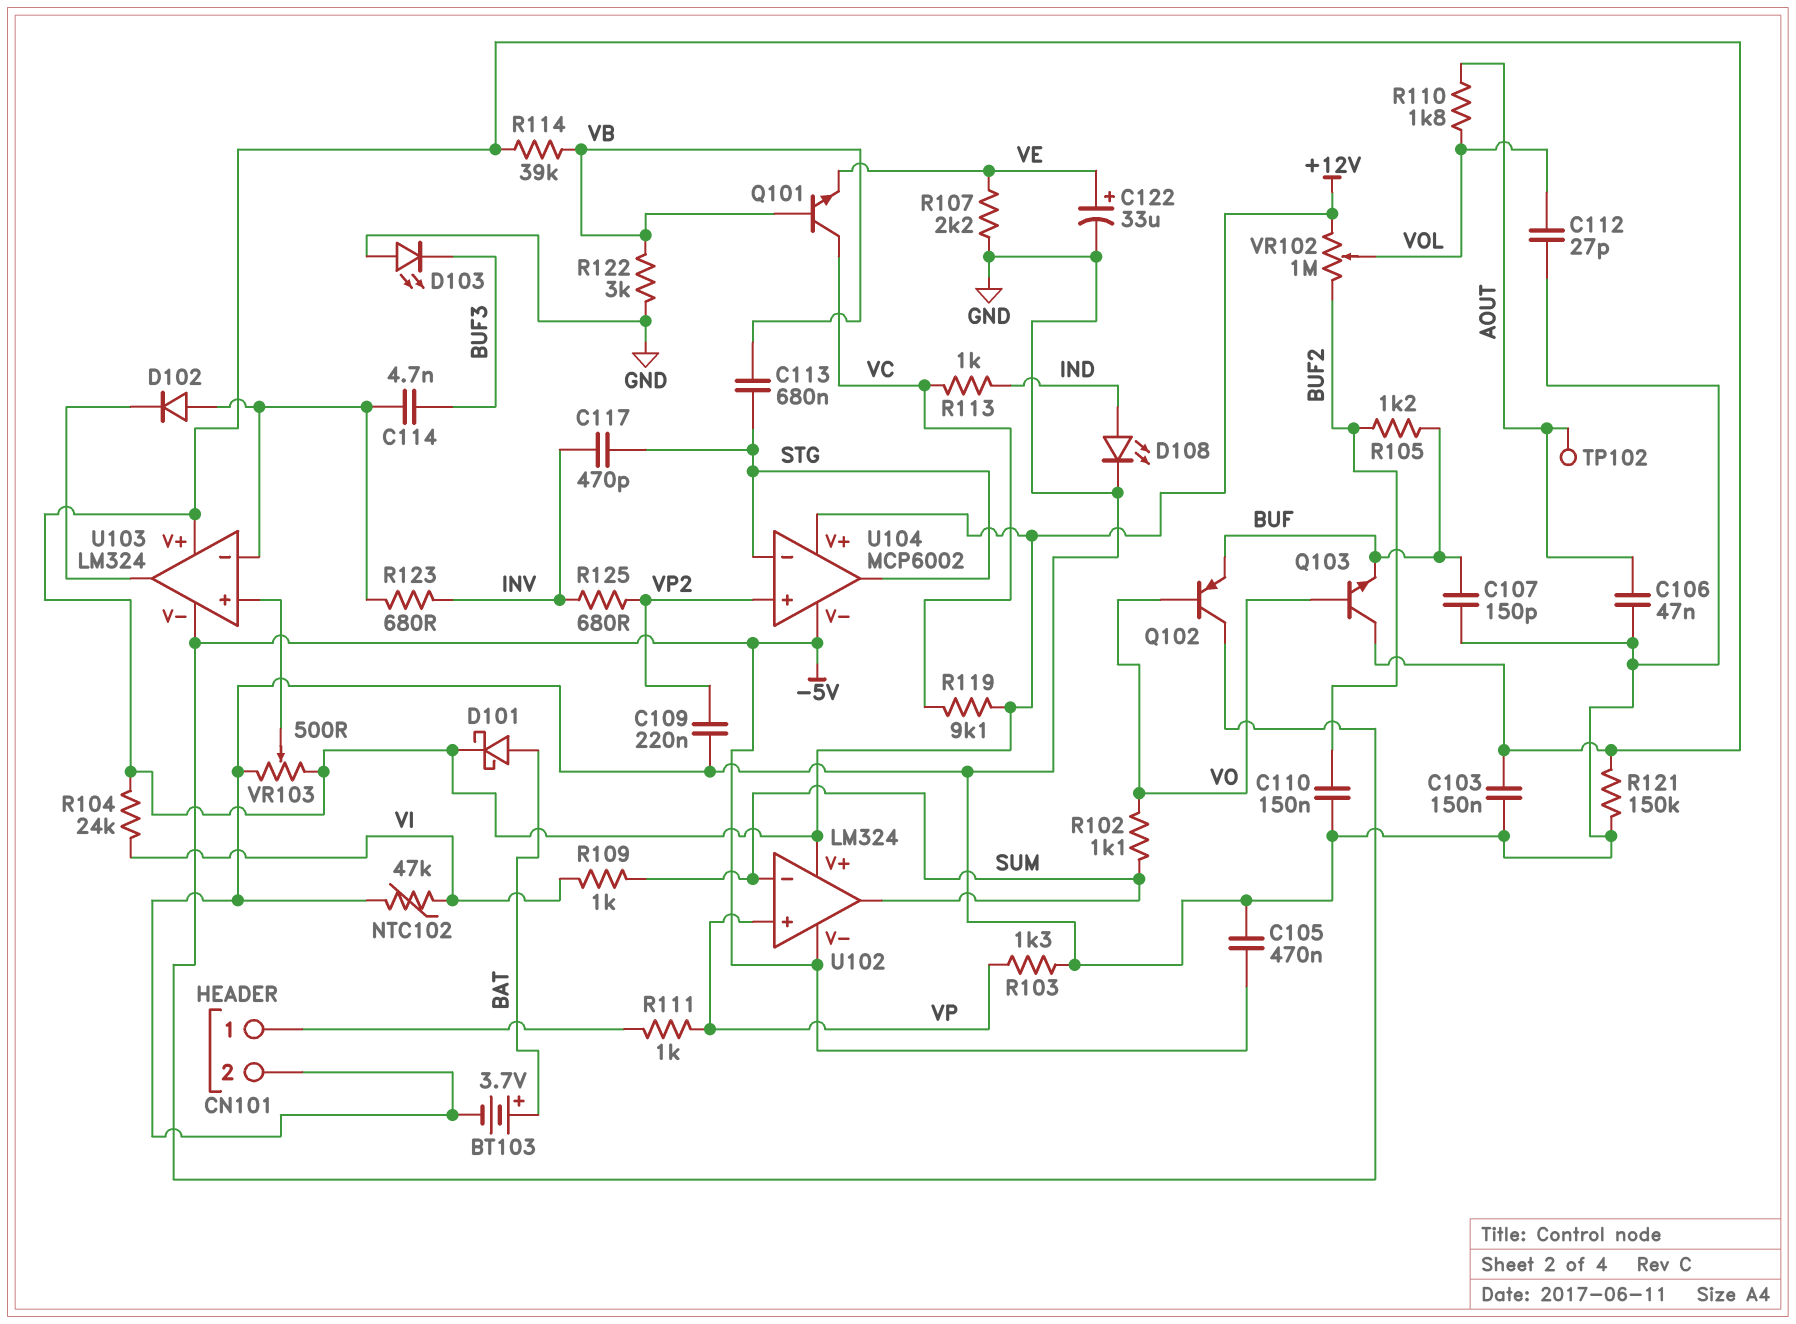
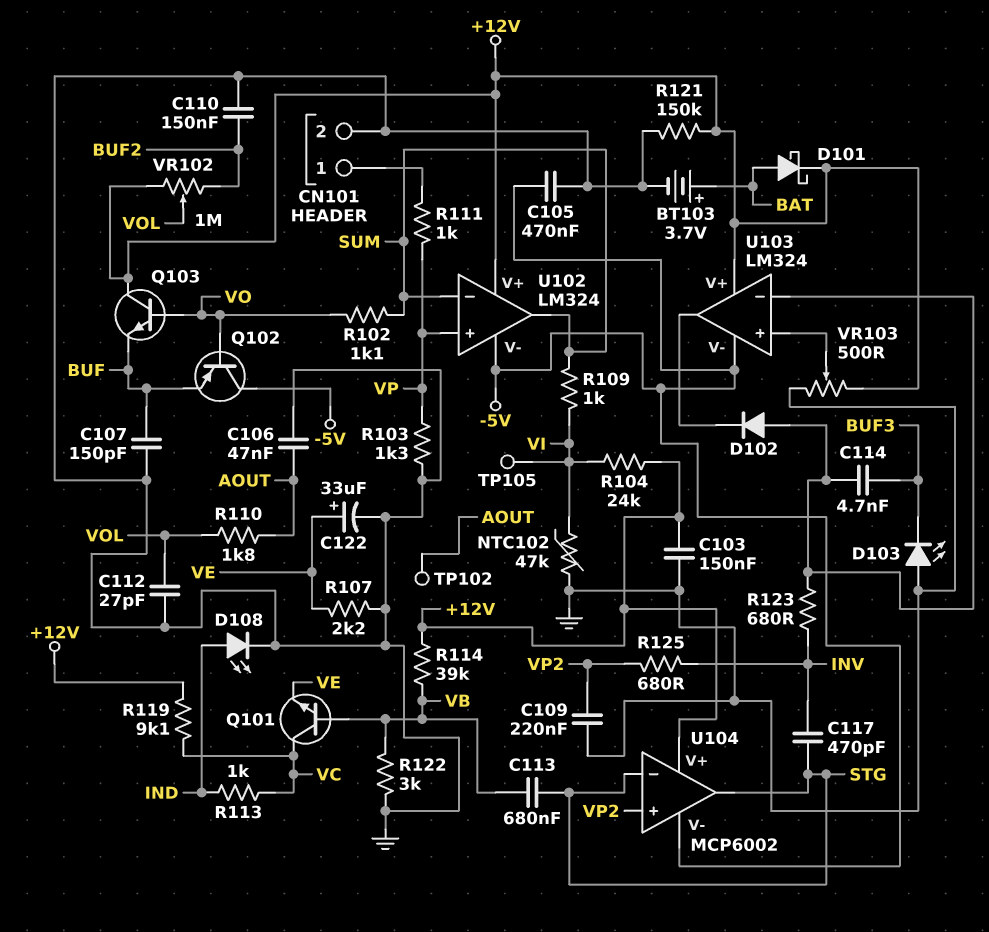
R105: 1.2k (BUF, BUF2) -> none
TP105: none -> test point (VI)

